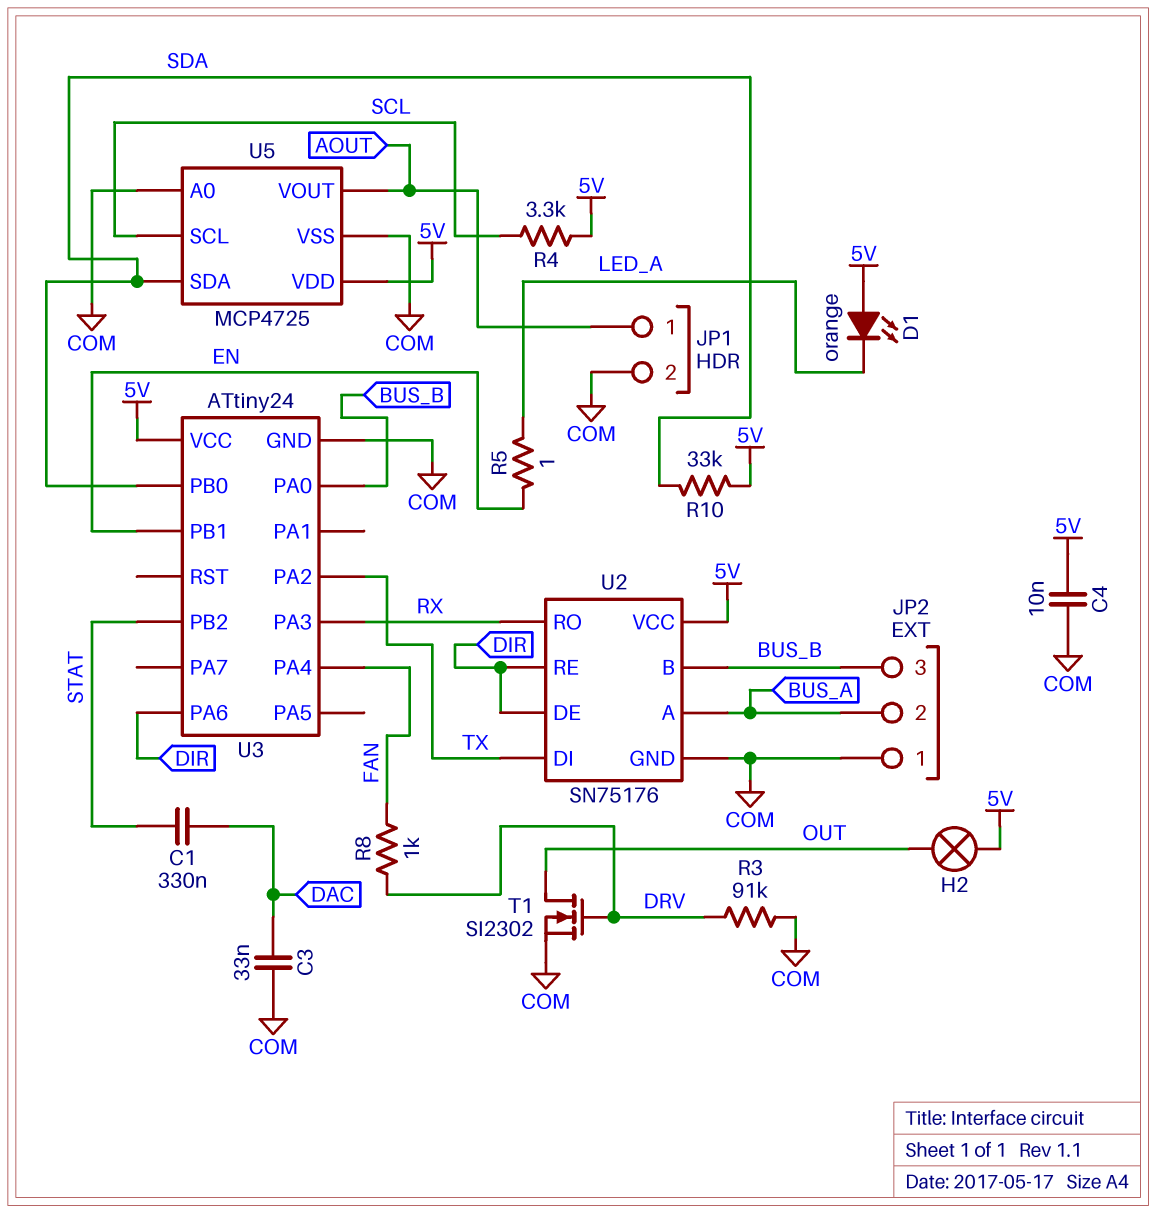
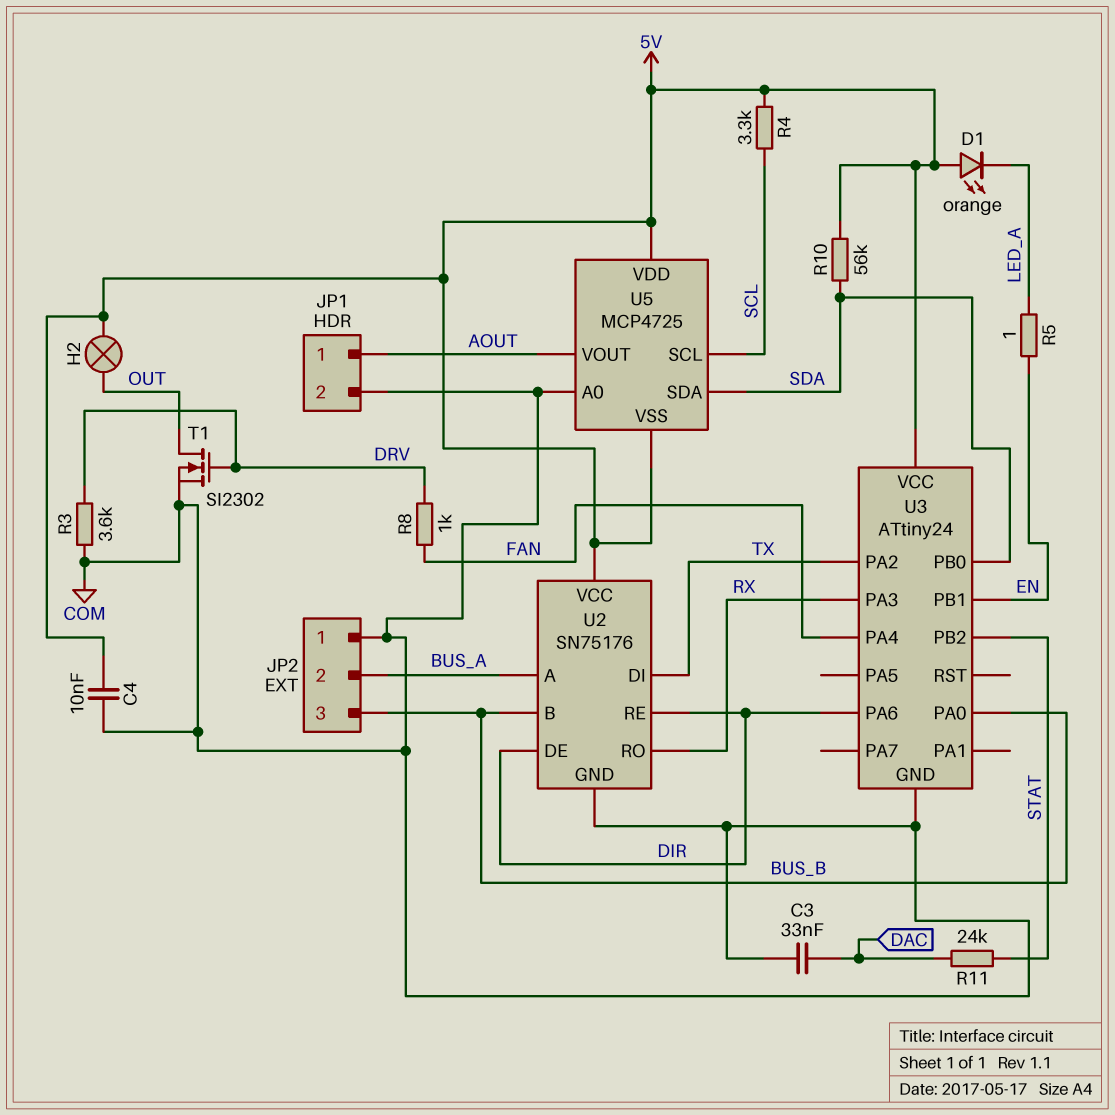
C1: 330nF (DAC, STAT) -> none
R3: 91k (COM, DRV) -> 3.6k (COM, DRV)
R10: 33k (5V, SDA) -> 56k (5V, SDA)
R11: none -> 24k (DAC, STAT)
U5 pin VSS: COM -> 5V

